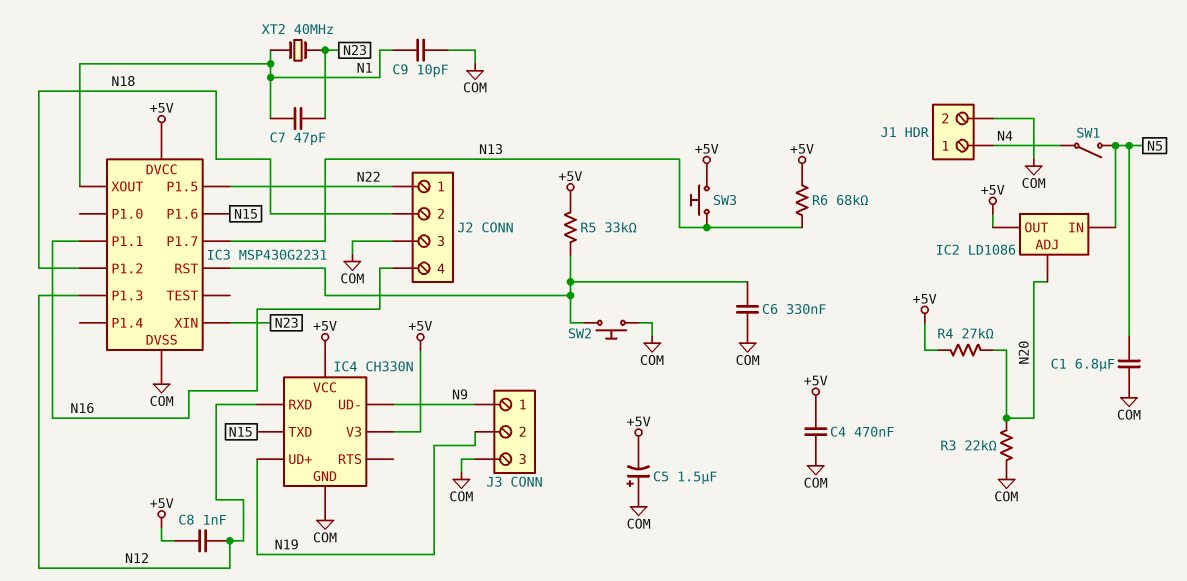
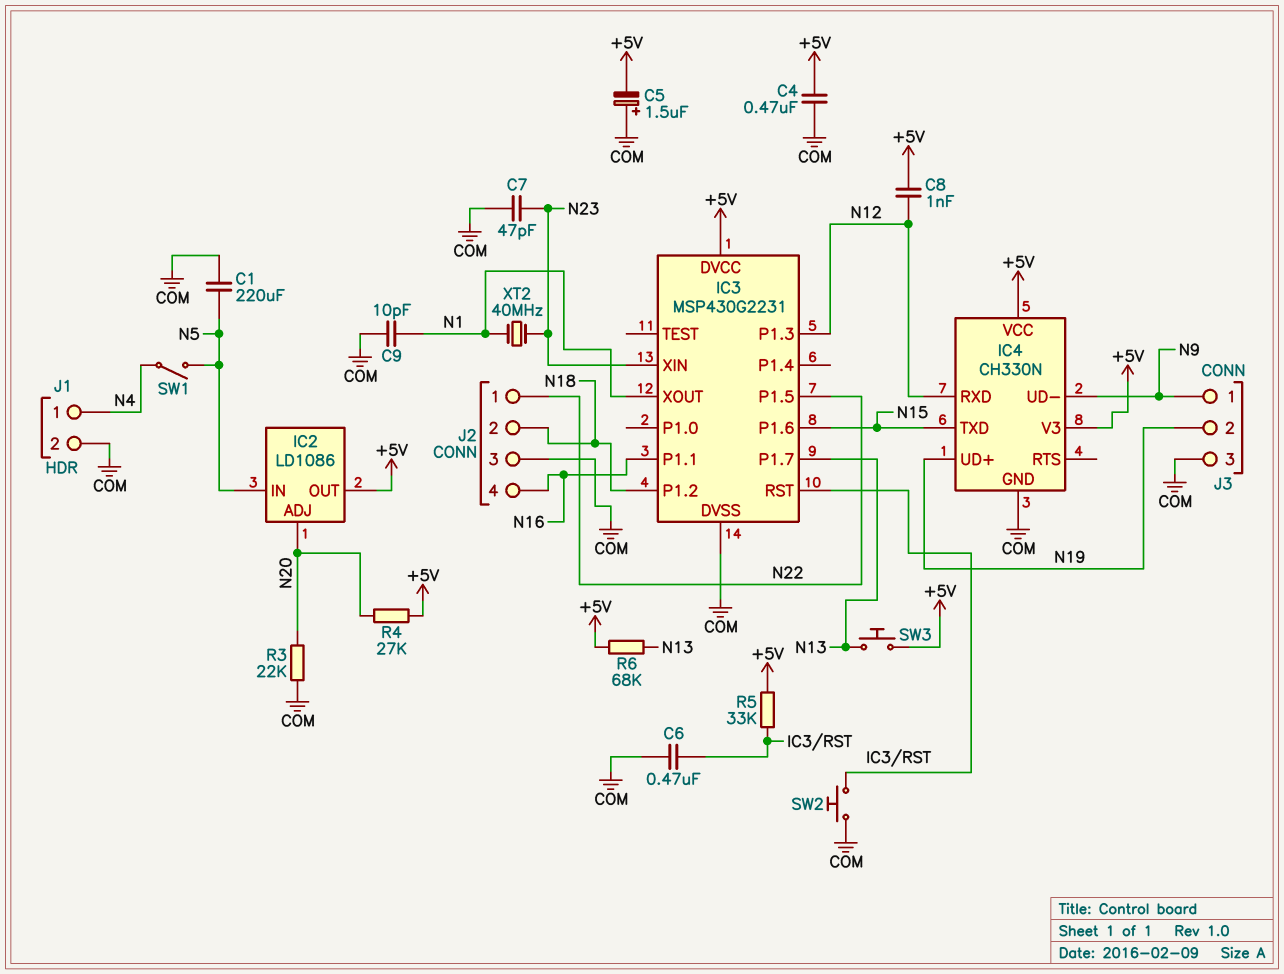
C1: 6.8uF (COM, N5) -> 220uF (COM, N5)
C6: 330nF (COM, IC3/RST) -> 470nF (COM, IC3/RST)
C7: 47pF (N1, N23) -> 47pF (COM, N23)

